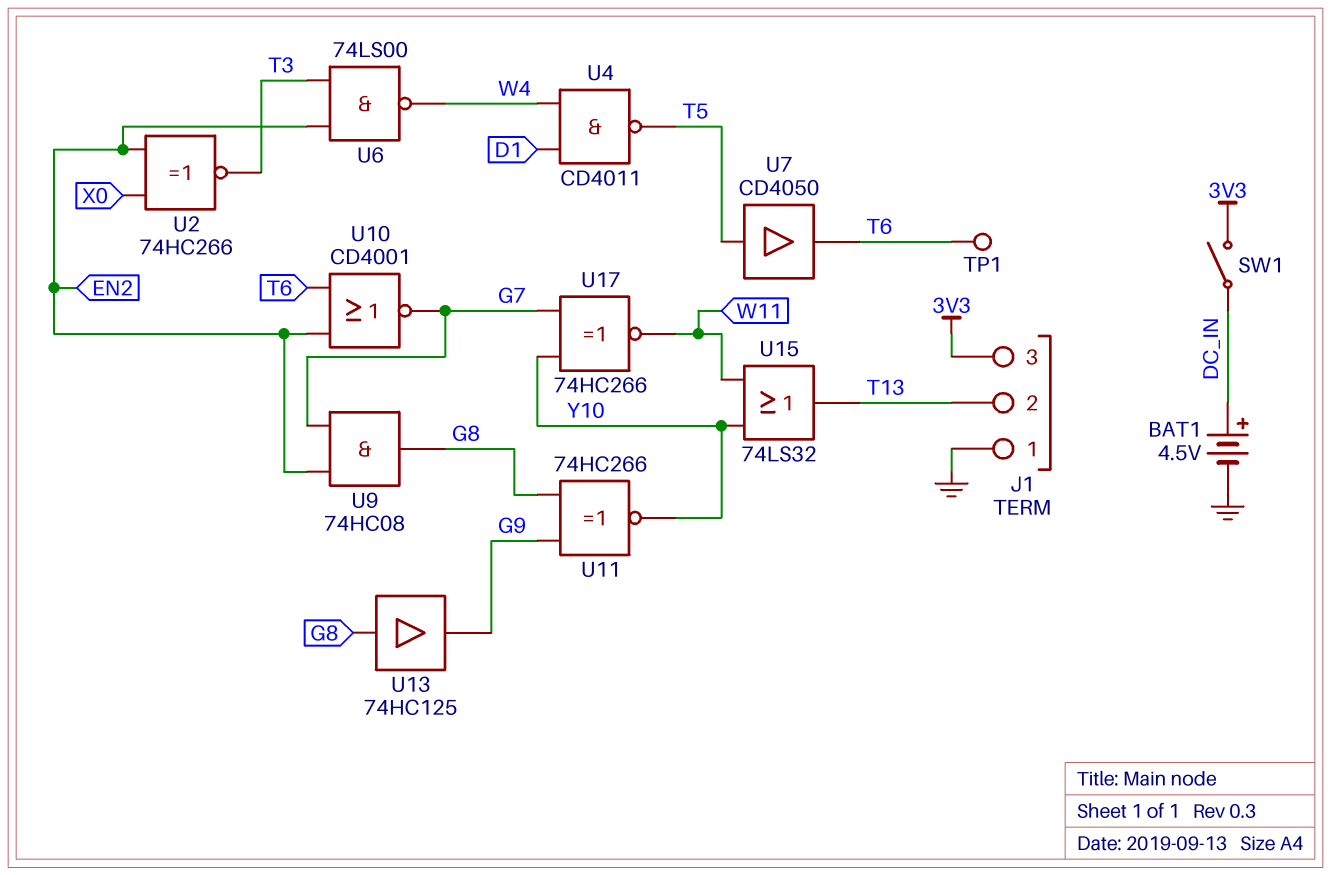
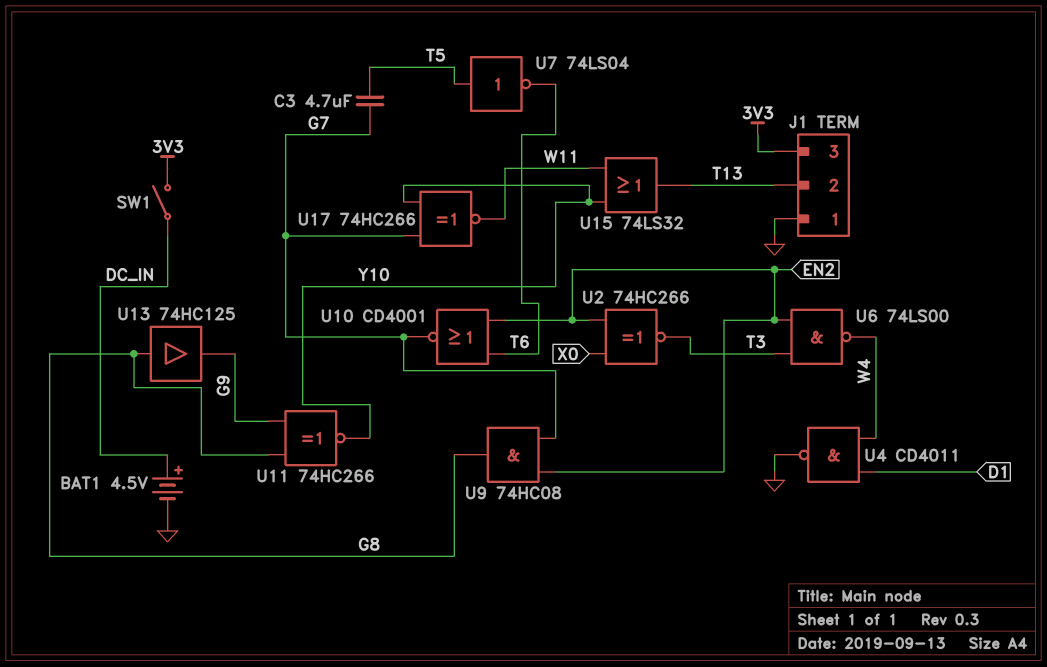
C3: none -> 4.7uF (G7, T5)
TP1: test point (T6) -> none
U4: NAND CD4011 (in D1, in W4, out T5) -> NAND CD4011 (in D1, in W4, out GND)
U7: buffer CD4050 (in T5, out T6) -> NOT 74LS04 (in T5, out T6)

